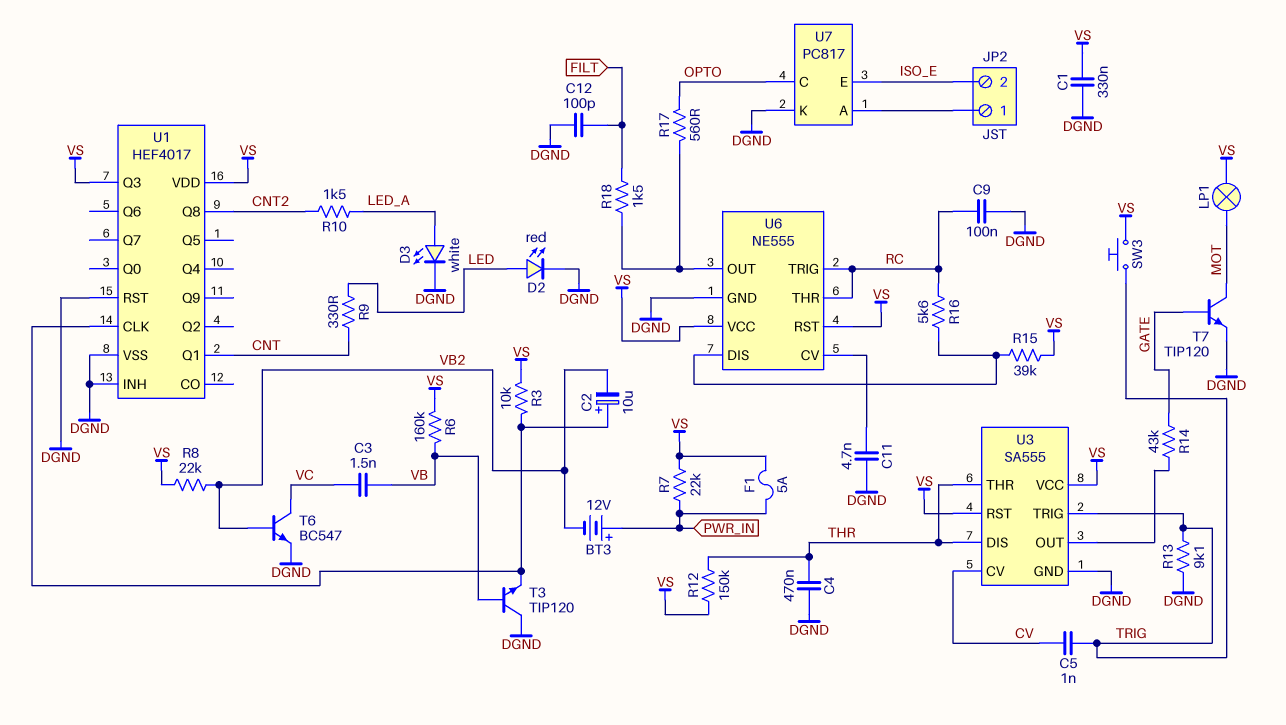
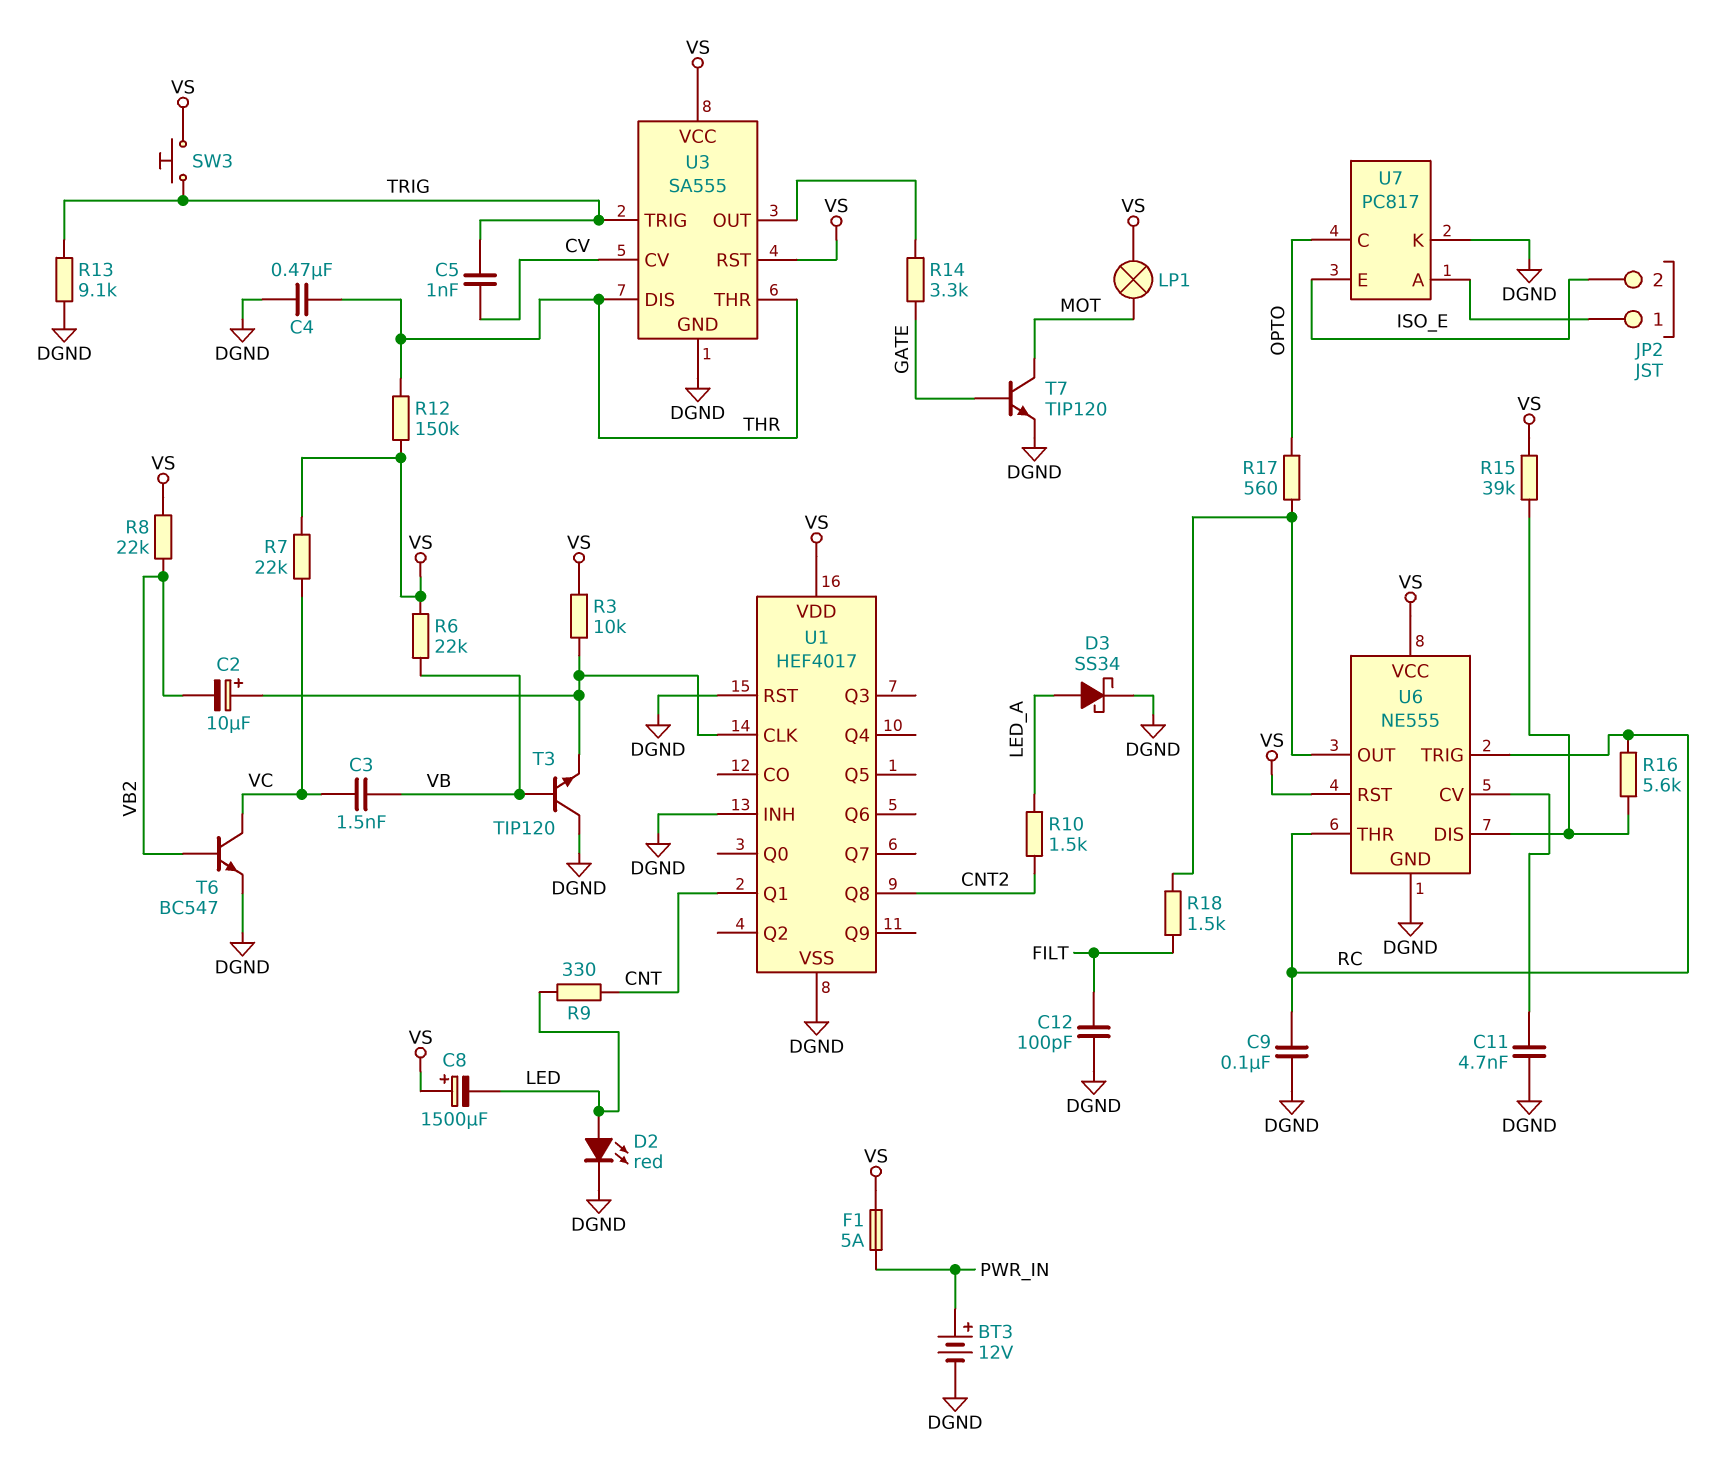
BT3: 12V (plus PWR_IN, minus VB2) -> 12V (plus PWR_IN, minus DGND)
C1: 330nF (DGND, VS) -> none
C8: none -> 1500uF (plus VS, minus LED)
D3: LED white (A LED_A, K DGND) -> schottky SS34 (A LED_A, K DGND)
R6: 160k (VB, VS) -> 22k (VB, VS)
R7: 22k (PWR_IN, VS) -> 22k (VC, VS)
R14: 43k (GATE, U3/OUT) -> 3.3k (GATE, U3/OUT)
U1 pin Q3: VS -> none

